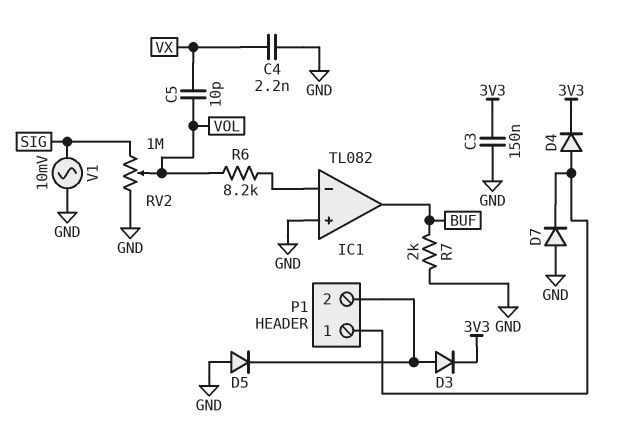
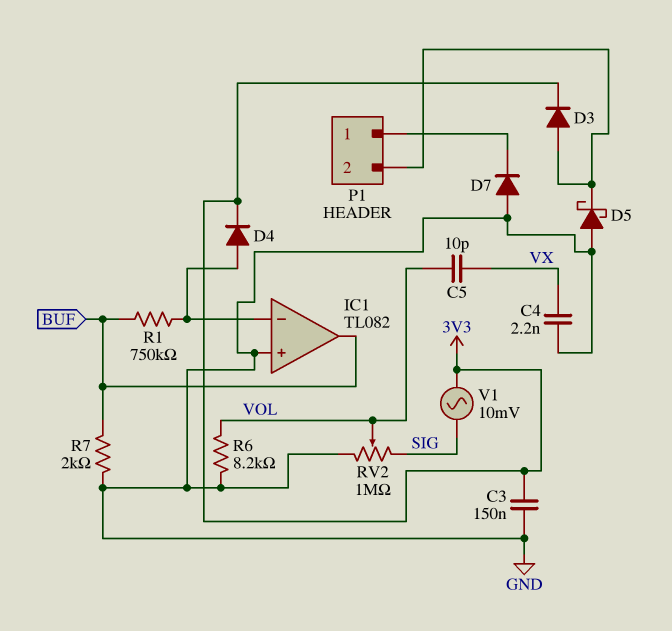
D4: diode (A P1/1, K 3V3) -> diode (A IC1/in-, K 3V3)
D5: diode (A GND, K P1/2) -> schottky (A GND, K P1/2)
R1: none -> 750k (BUF, IC1/in-)
R6: 8.2k (IC1/in-, VOL) -> 8.2k (GND, VOL)
V1: AC 10mV (GND, SIG) -> AC 10mV (3V3, SIG)

